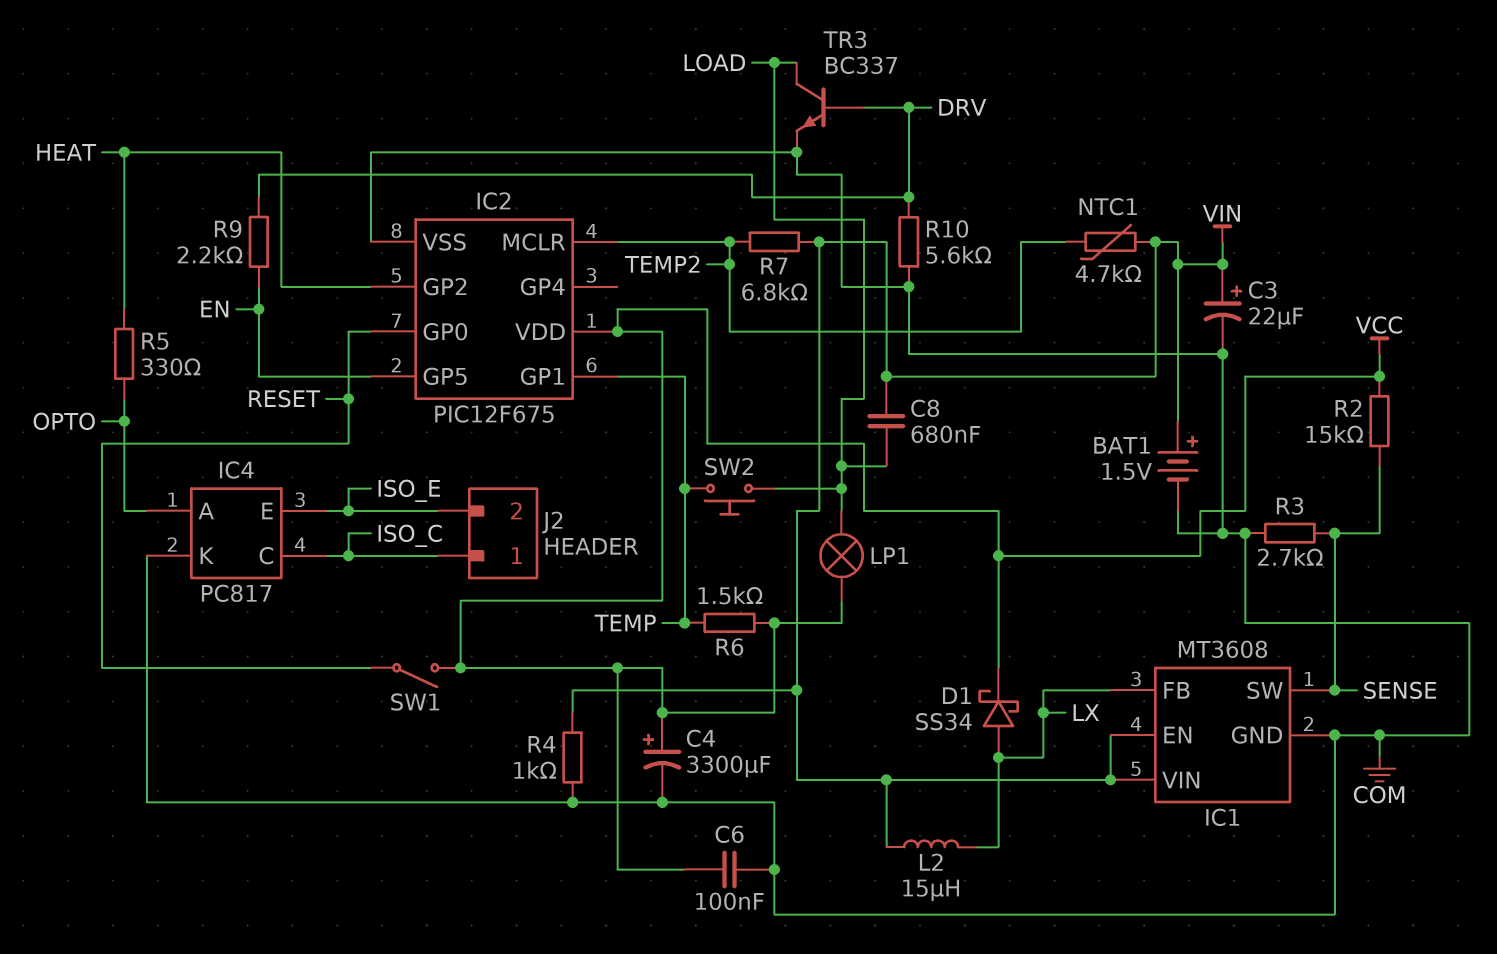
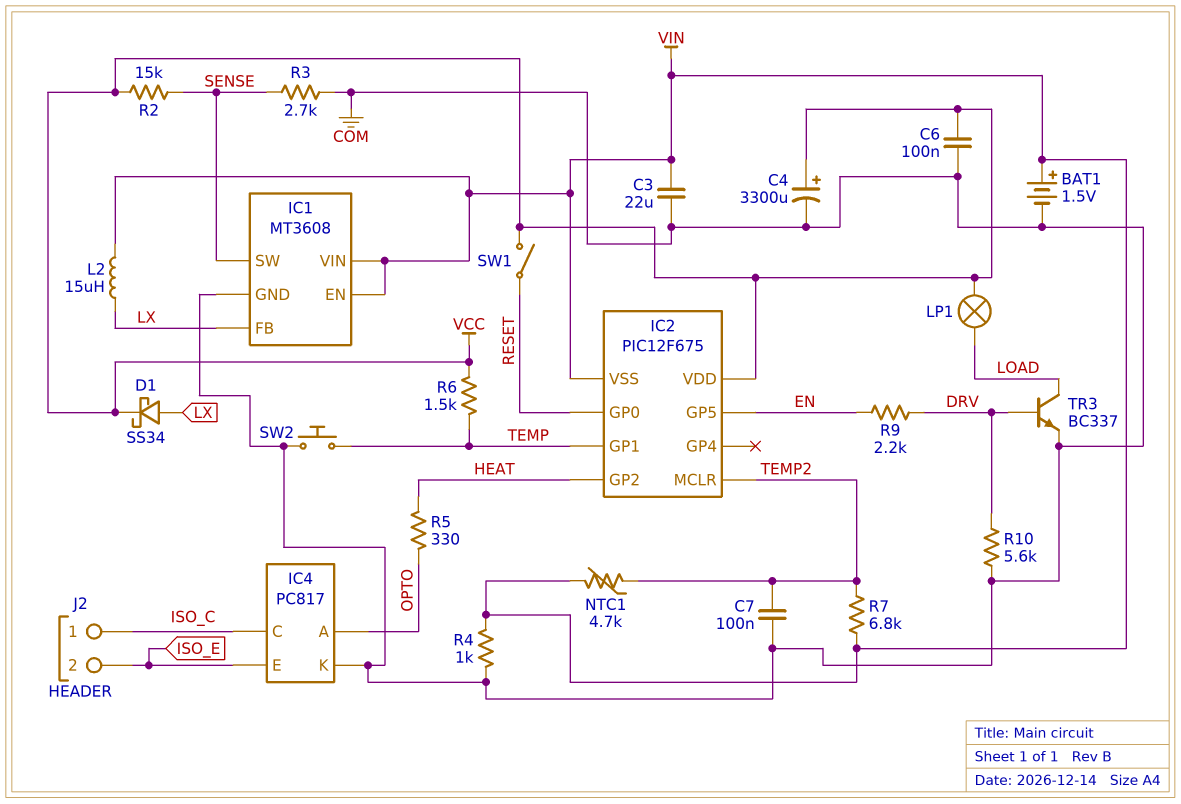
C3: 22uF (plus VIN, minus COM) -> 22uF (COM, VIN)
C7: none -> 100nF (COM, TEMP2)
C8: 680nF (LOAD, VIN) -> none
IC2 pin VSS: COM -> VIN
SW2: button (LOAD, TEMP) -> button (COM, TEMP)

